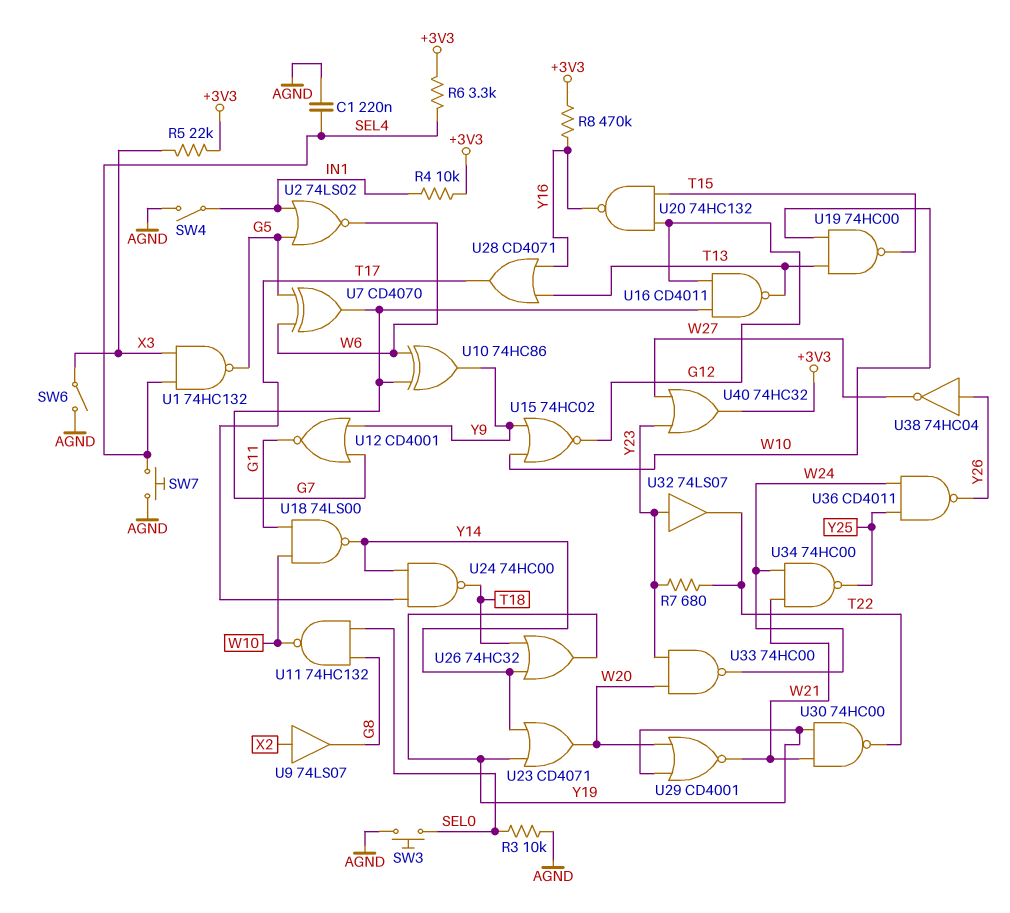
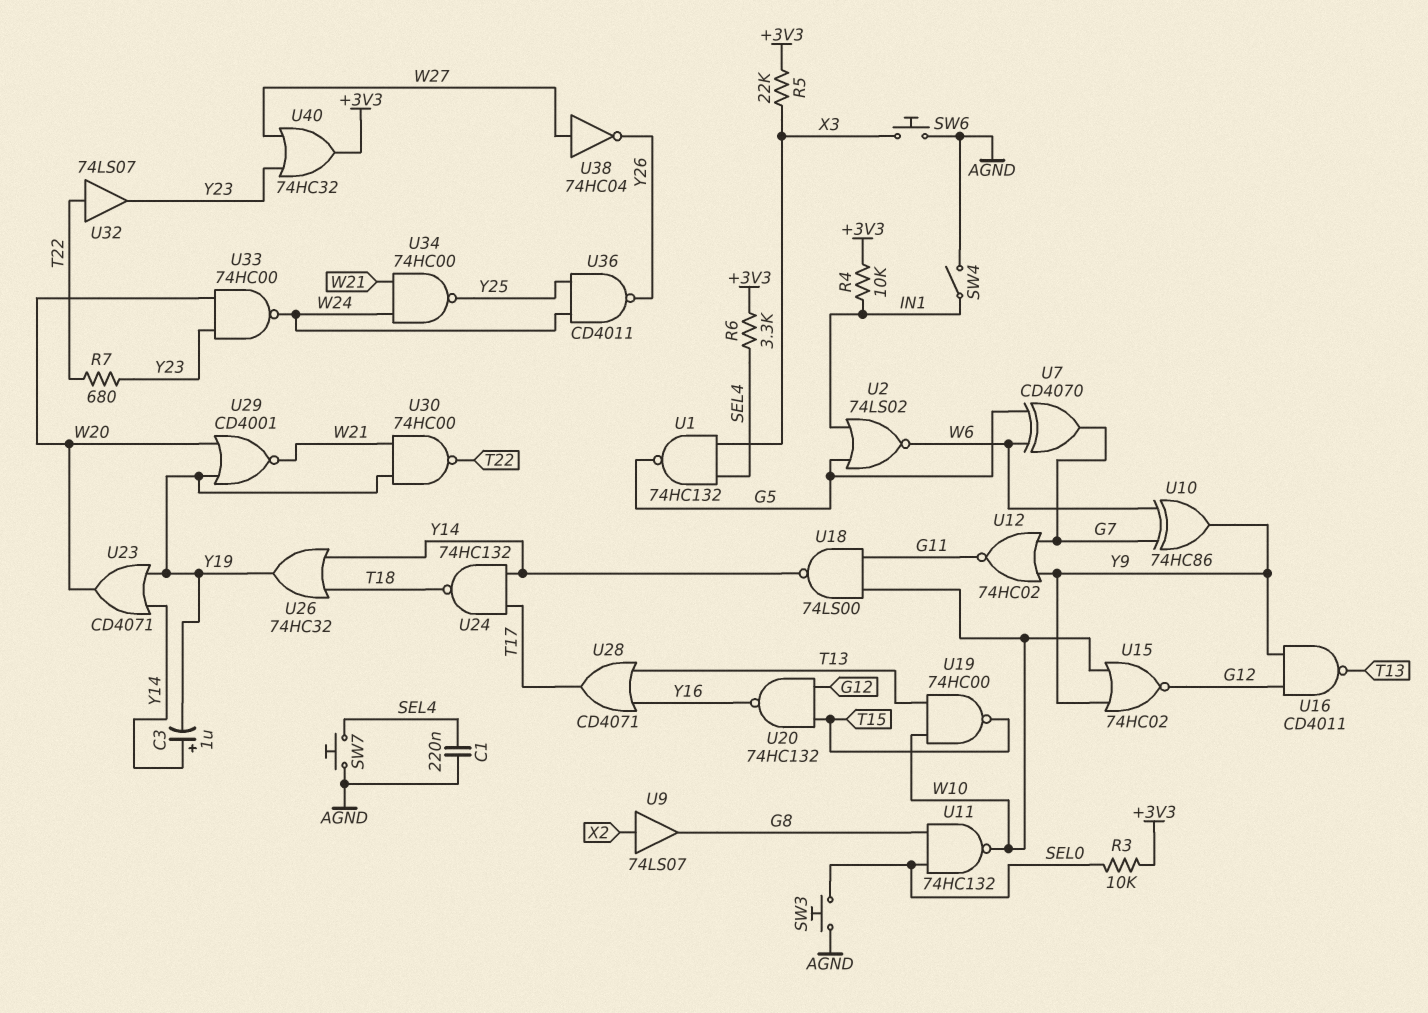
C3: none -> 1uF (plus Y14, minus Y19)
R3: 10k (AGND, SEL0) -> 10k (+3V3, SEL0)
R8: 470k (+3V3, Y16) -> none
SW6: switch (AGND, X3) -> button (AGND, X3)
U12: NOR CD4001 (in G7, in Y9, out G11) -> NOR 74HC02 (in G7, in Y9, out G11)
U16: NAND CD4011 (in G7, in G12, out T13) -> NAND CD4011 (in G12, in Y9, out T13)
U24: NAND 74HC00 (in T17, in Y14, out T18) -> NAND 74HC132 (in T17, in Y14, out T18)
U32: buffer 74LS07 (in Y23, out T22) -> buffer 74LS07 (in T22, out Y23)
U38: NOT 74HC04 (in Y26, out W27) -> NOT 74HC04 (in W27, out Y26)

